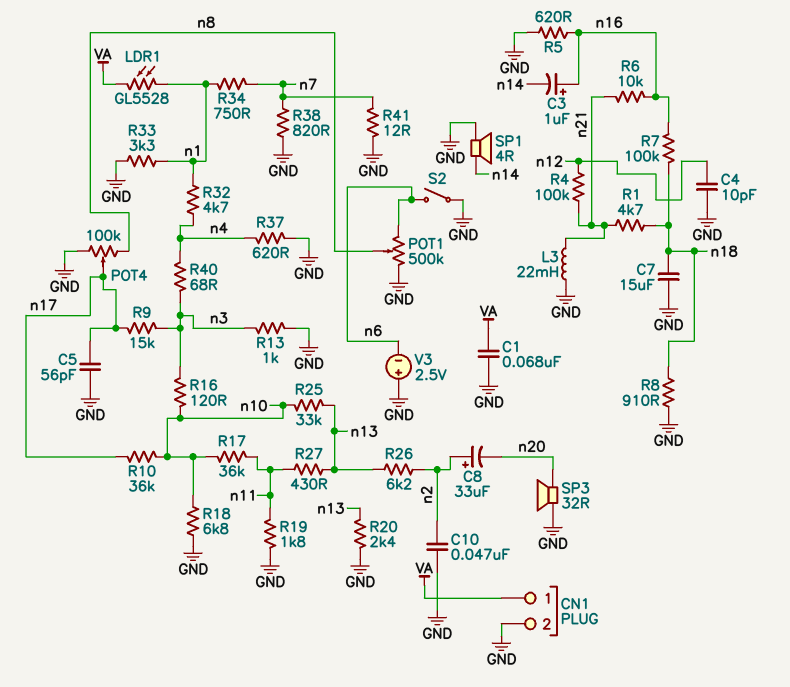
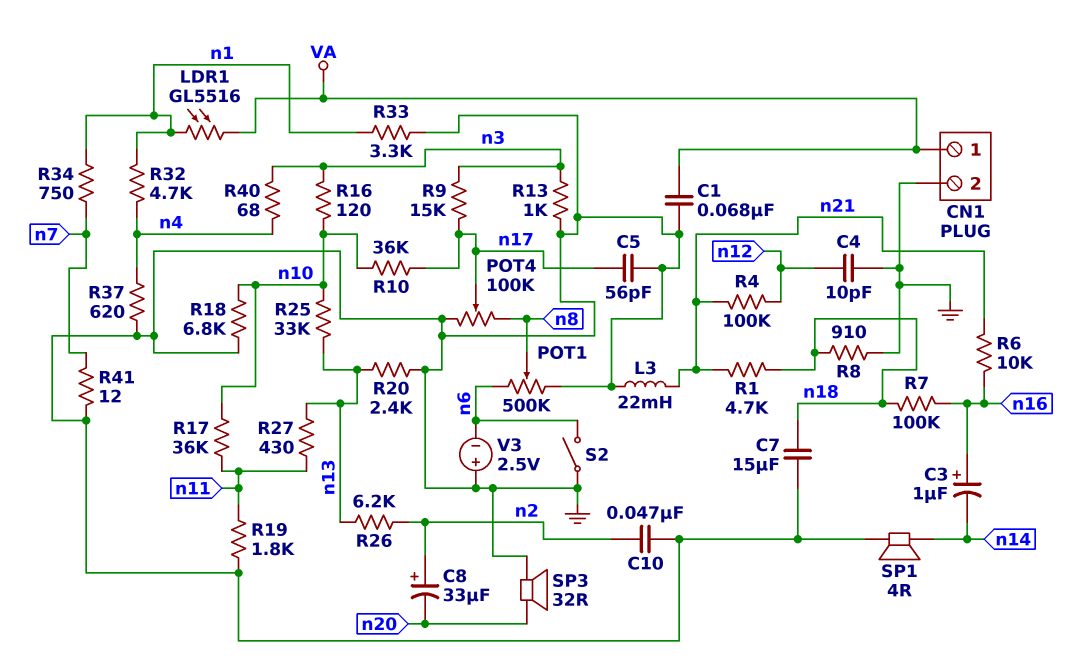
LDR1: GL5528 (VA, n1) -> GL5516 (VA, n1)
R5: 620 (GND, n16) -> none
R38: 820 (GND, n7) -> none

